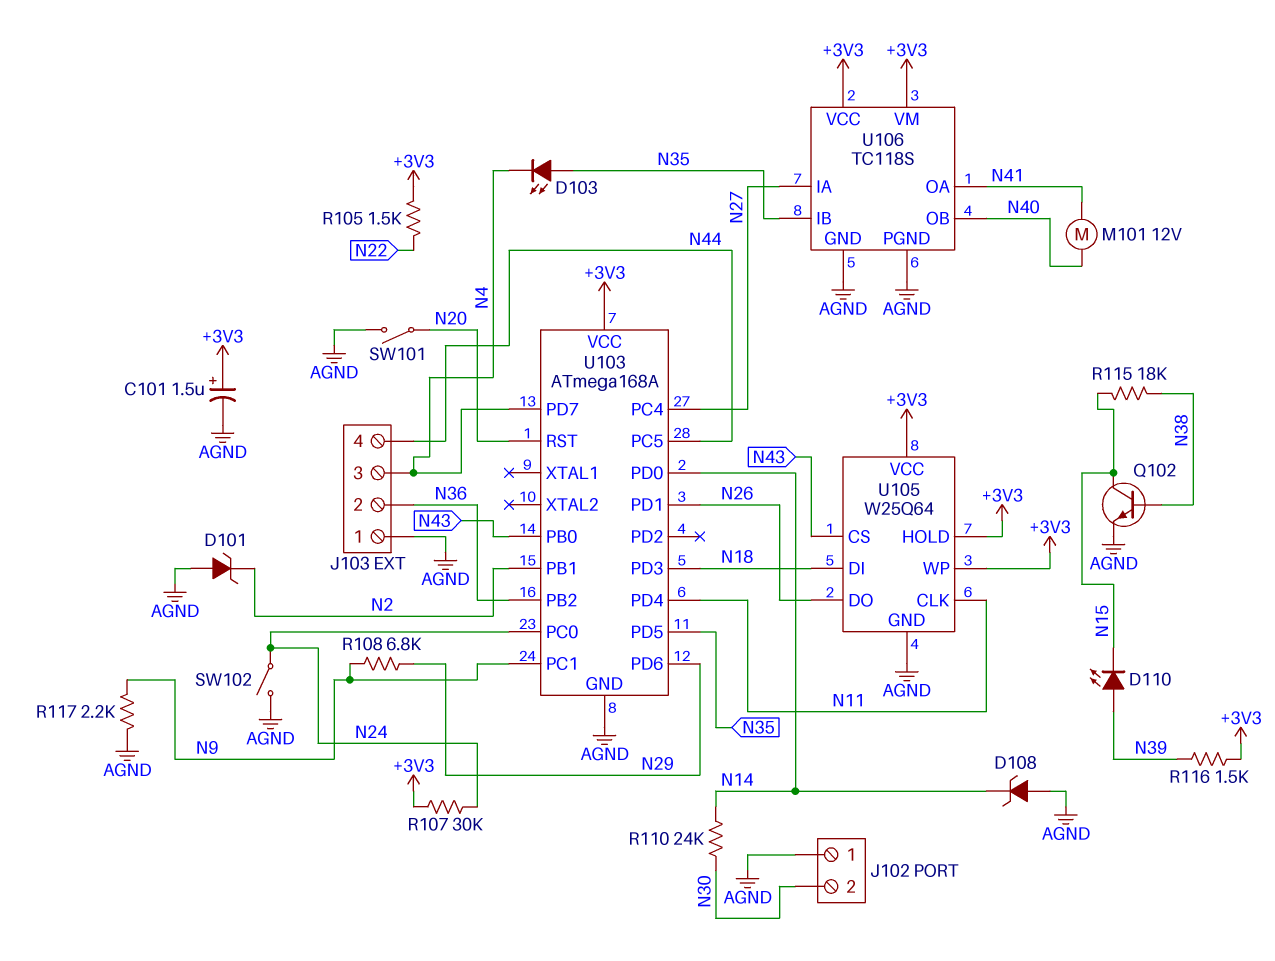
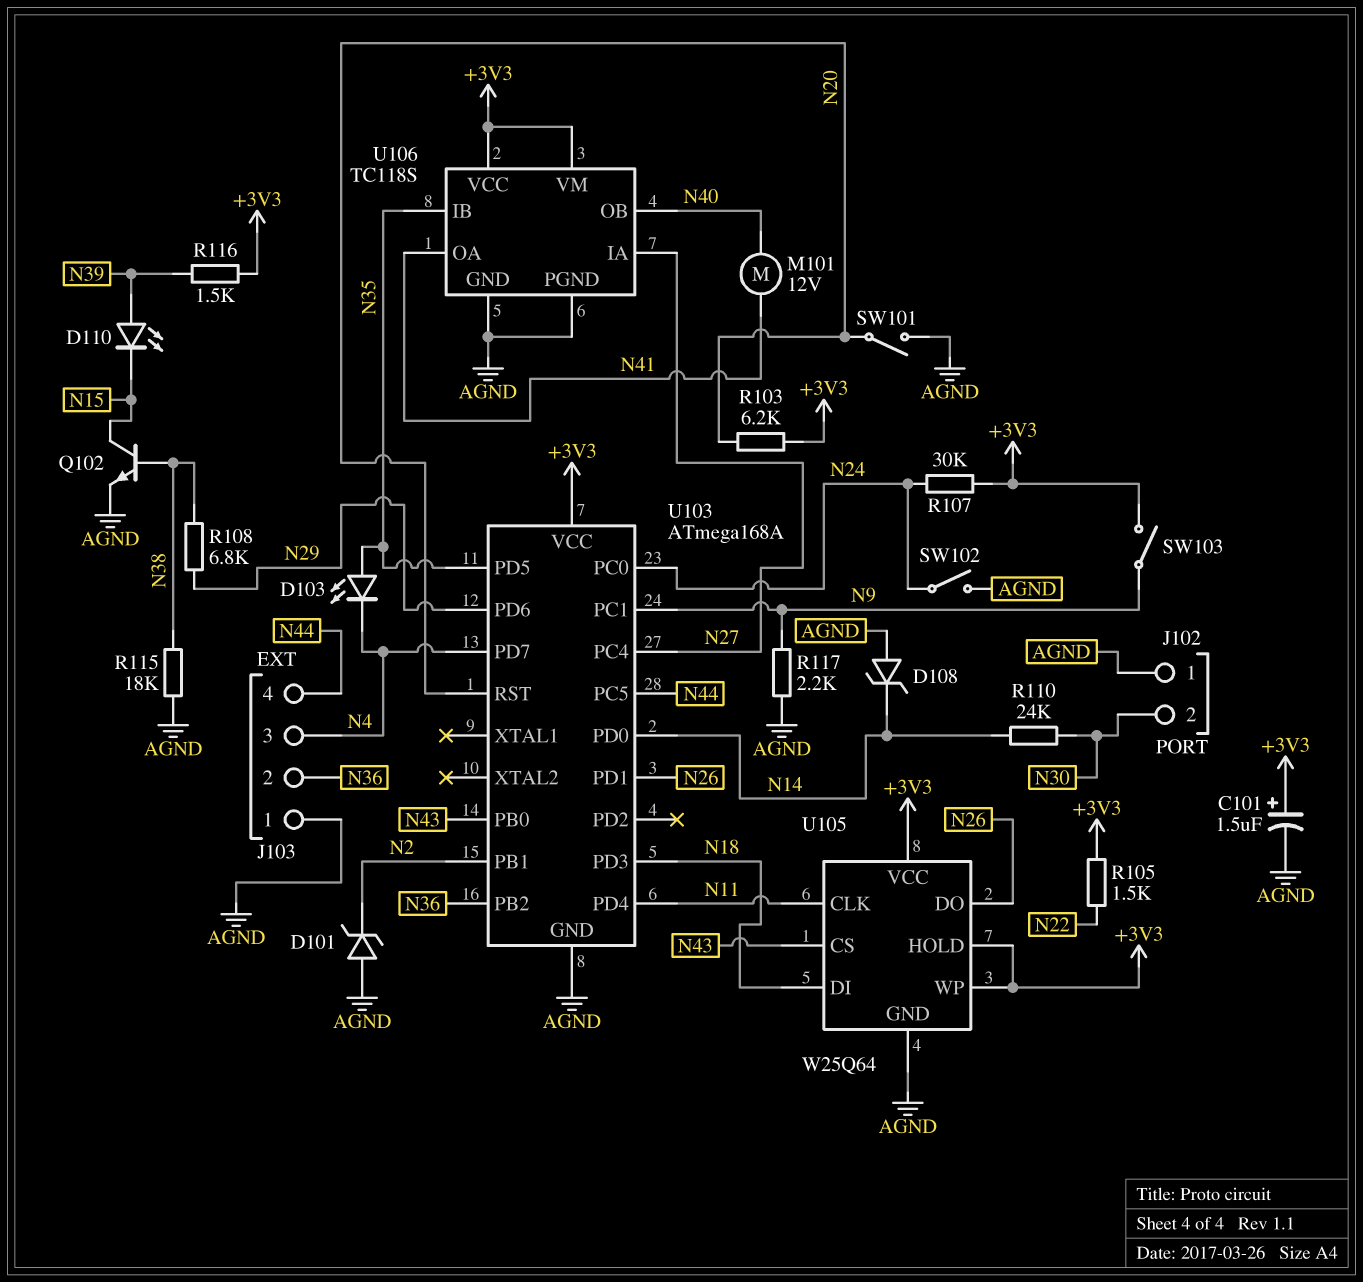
R103: none -> 6.2k (+3V3, N20)
R108: 6.8k (N9, N29) -> 6.8k (N29, N38)
R115: 18k (N15, N38) -> 18k (AGND, N38)
SW103: none -> switch (+3V3, N9)

